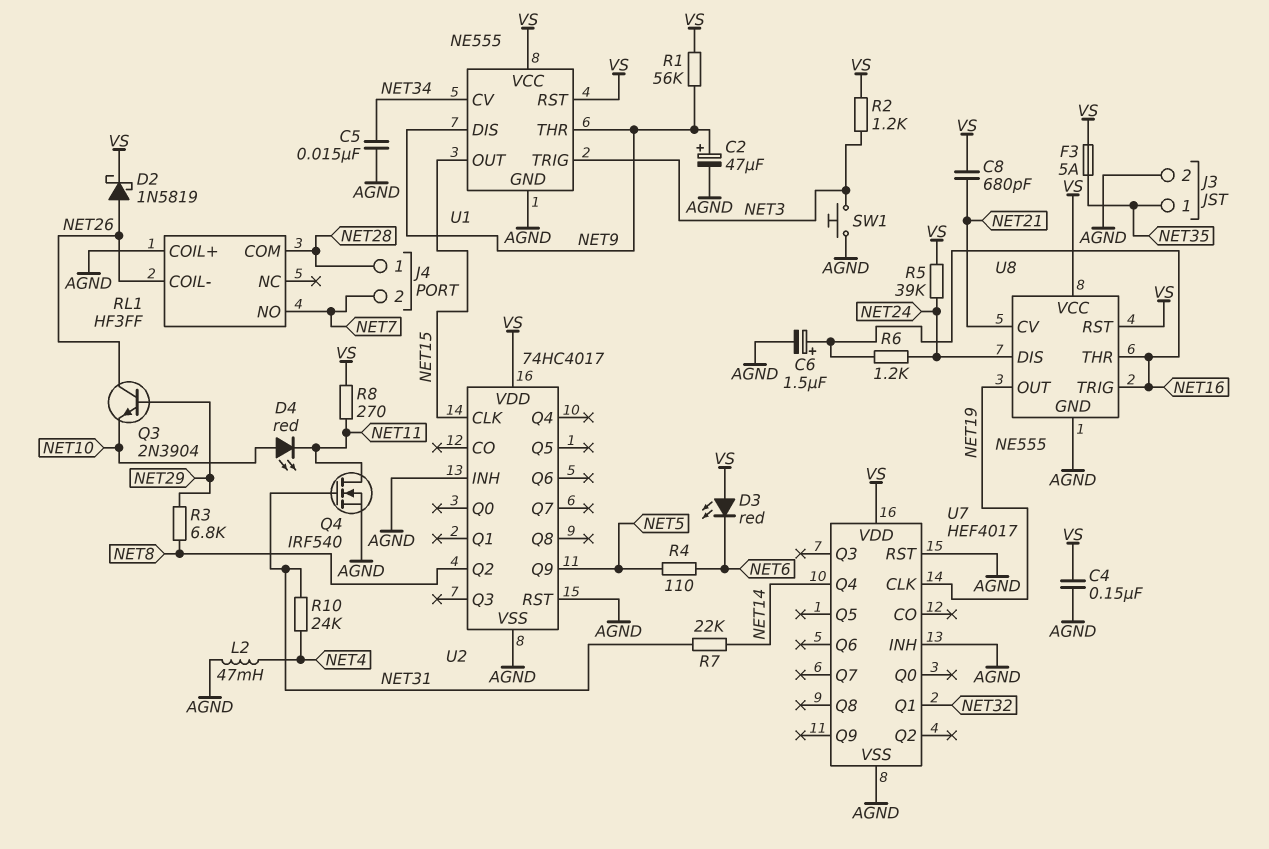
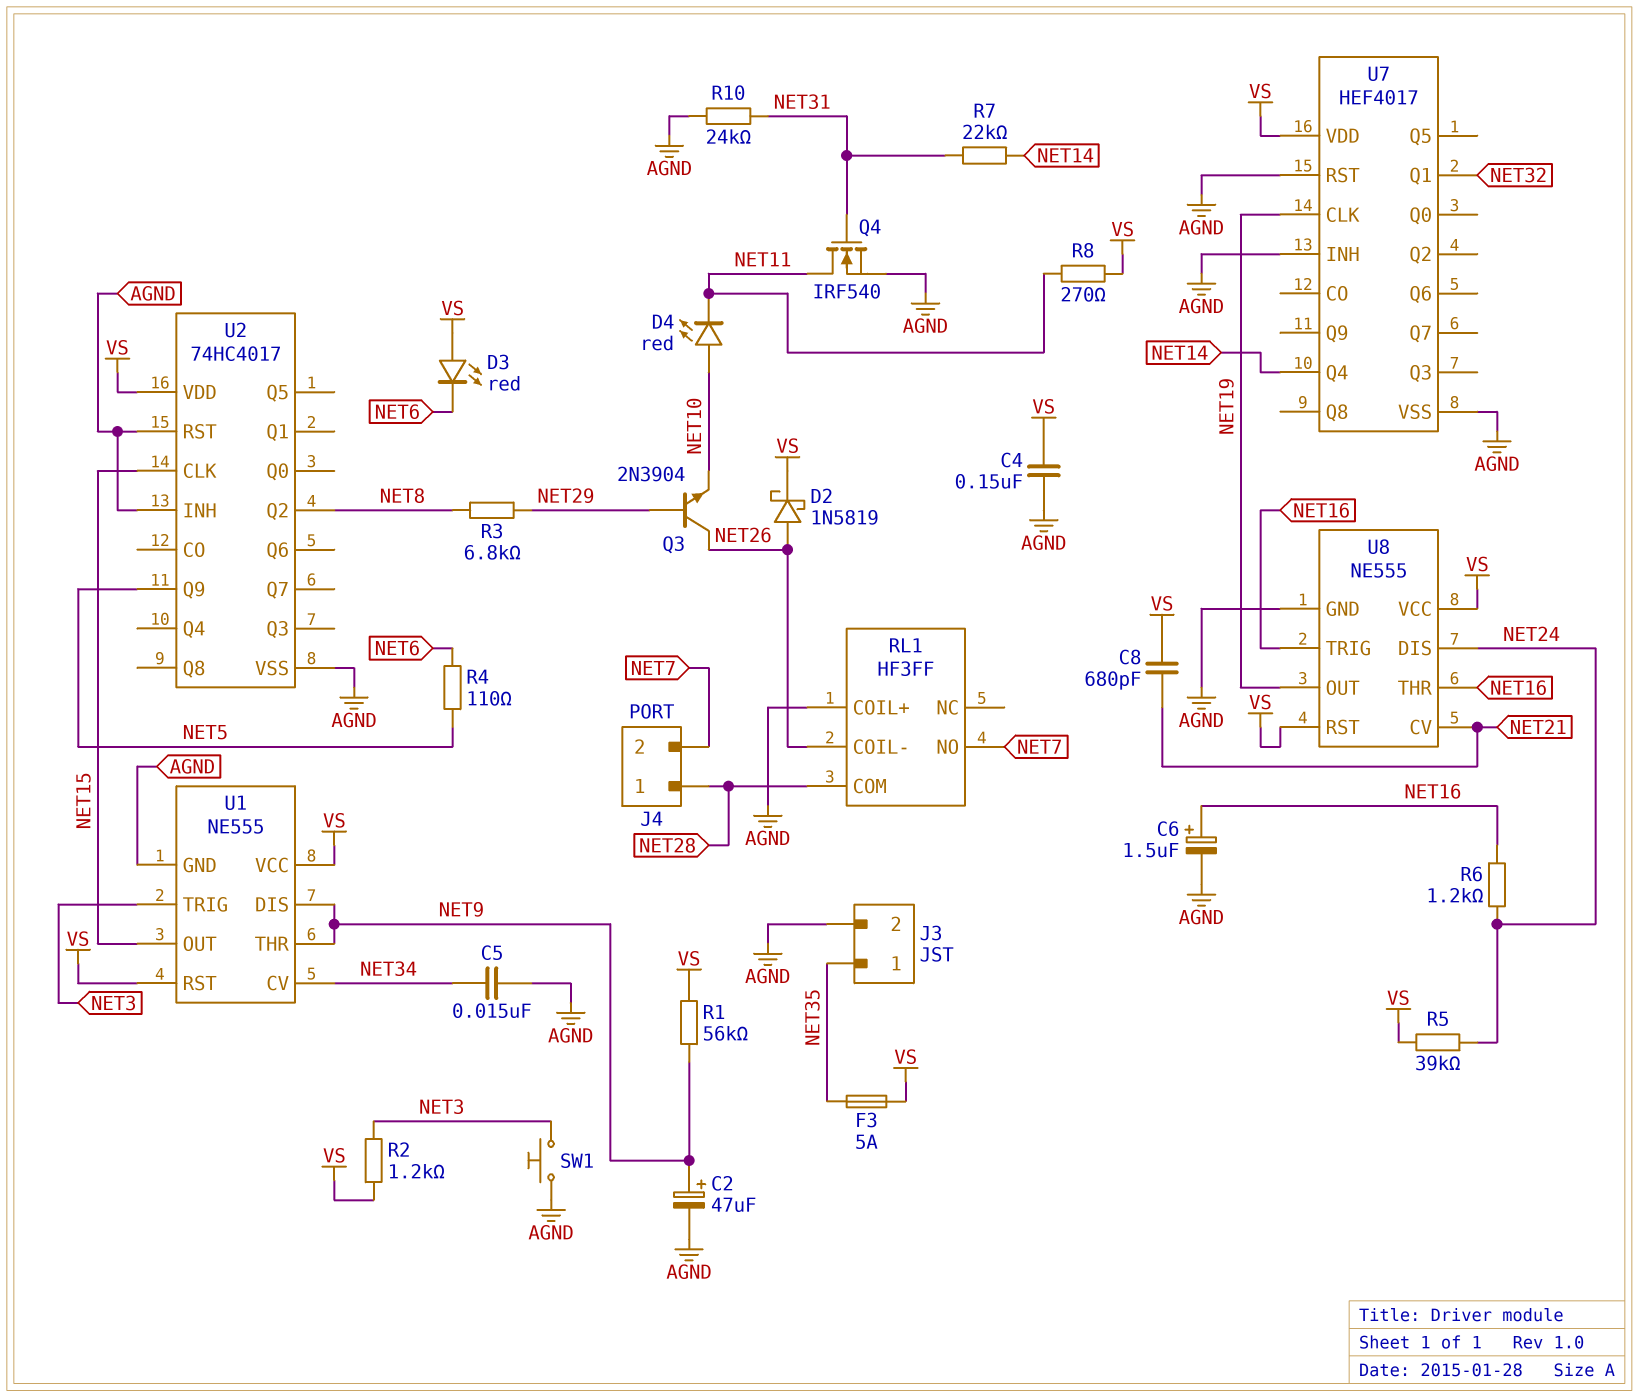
L2: 47mH (AGND, NET4) -> none
R10: 24k (NET4, NET31) -> 24k (AGND, NET31)

